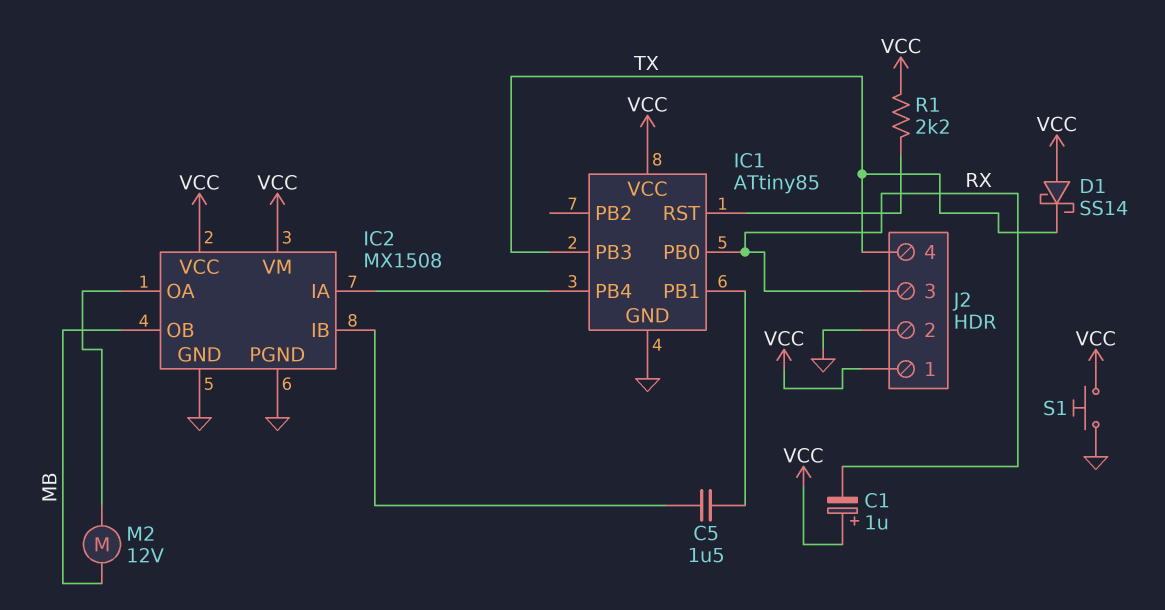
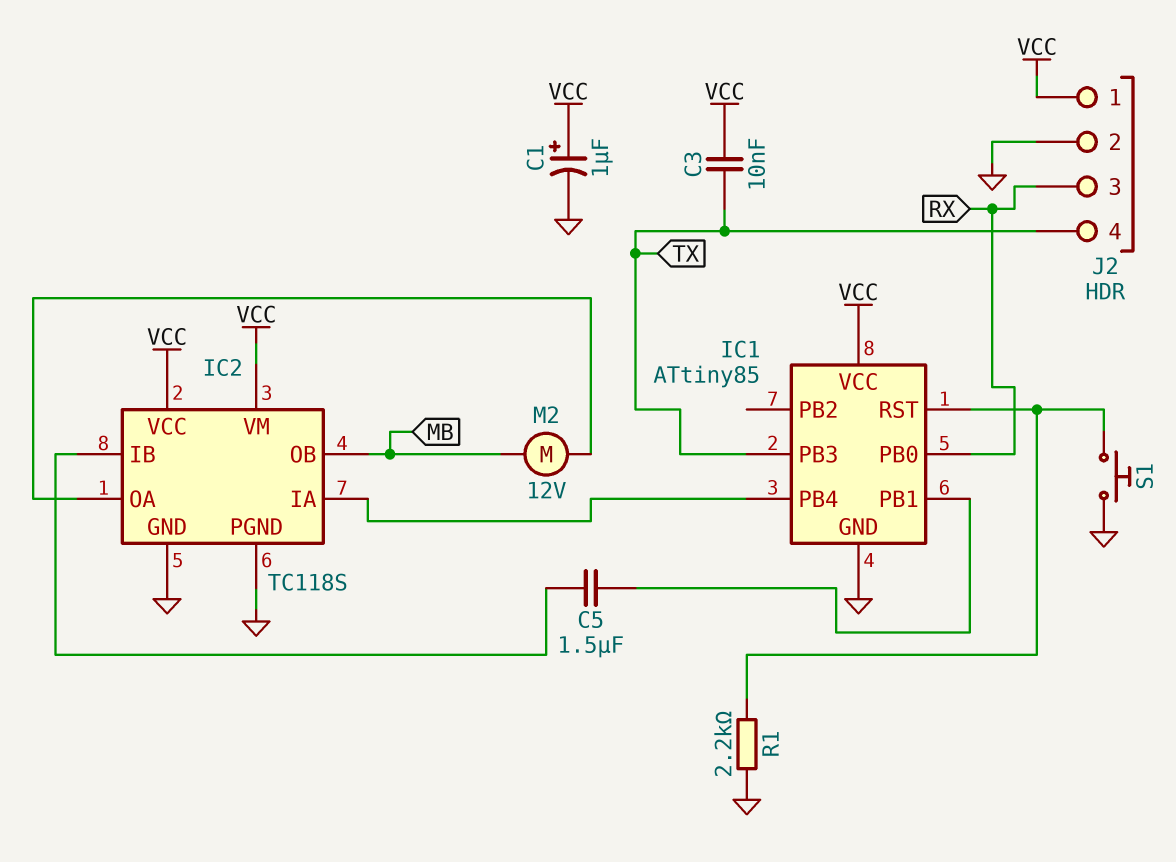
C1: 1uF (plus VCC, minus RX) -> 1uF (plus VCC, minus GND)
C3: none -> 10nF (TX, VCC)
D1: schottky SS14 (A VCC, K TX) -> none
IC2: MX1508 -> TC118S
R1: 2.2k (IC1/RST, VCC) -> 2.2k (GND, IC1/RST)
S1: button (GND, VCC) -> button (GND, IC1/RST)

